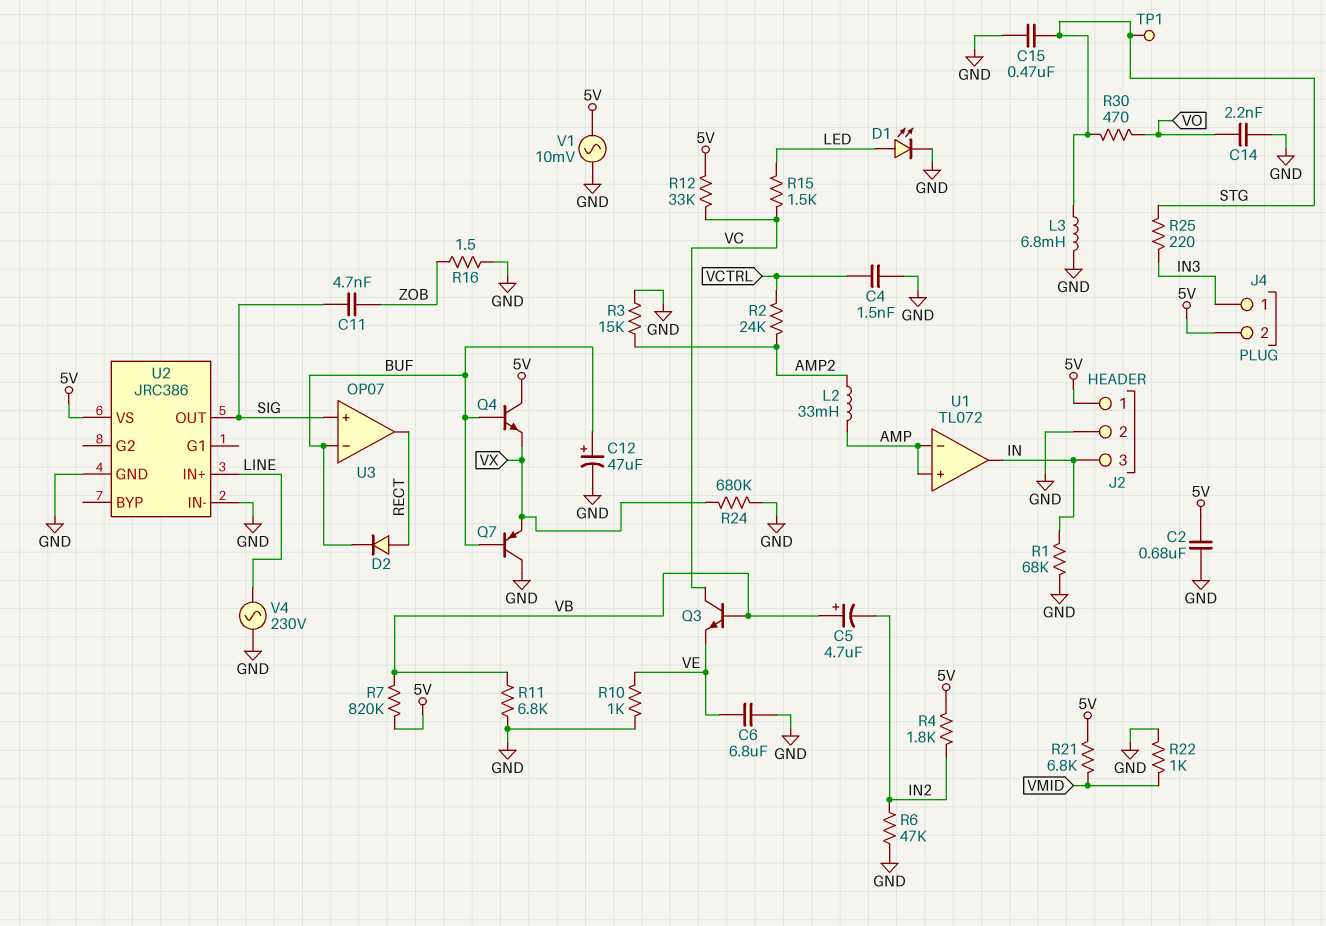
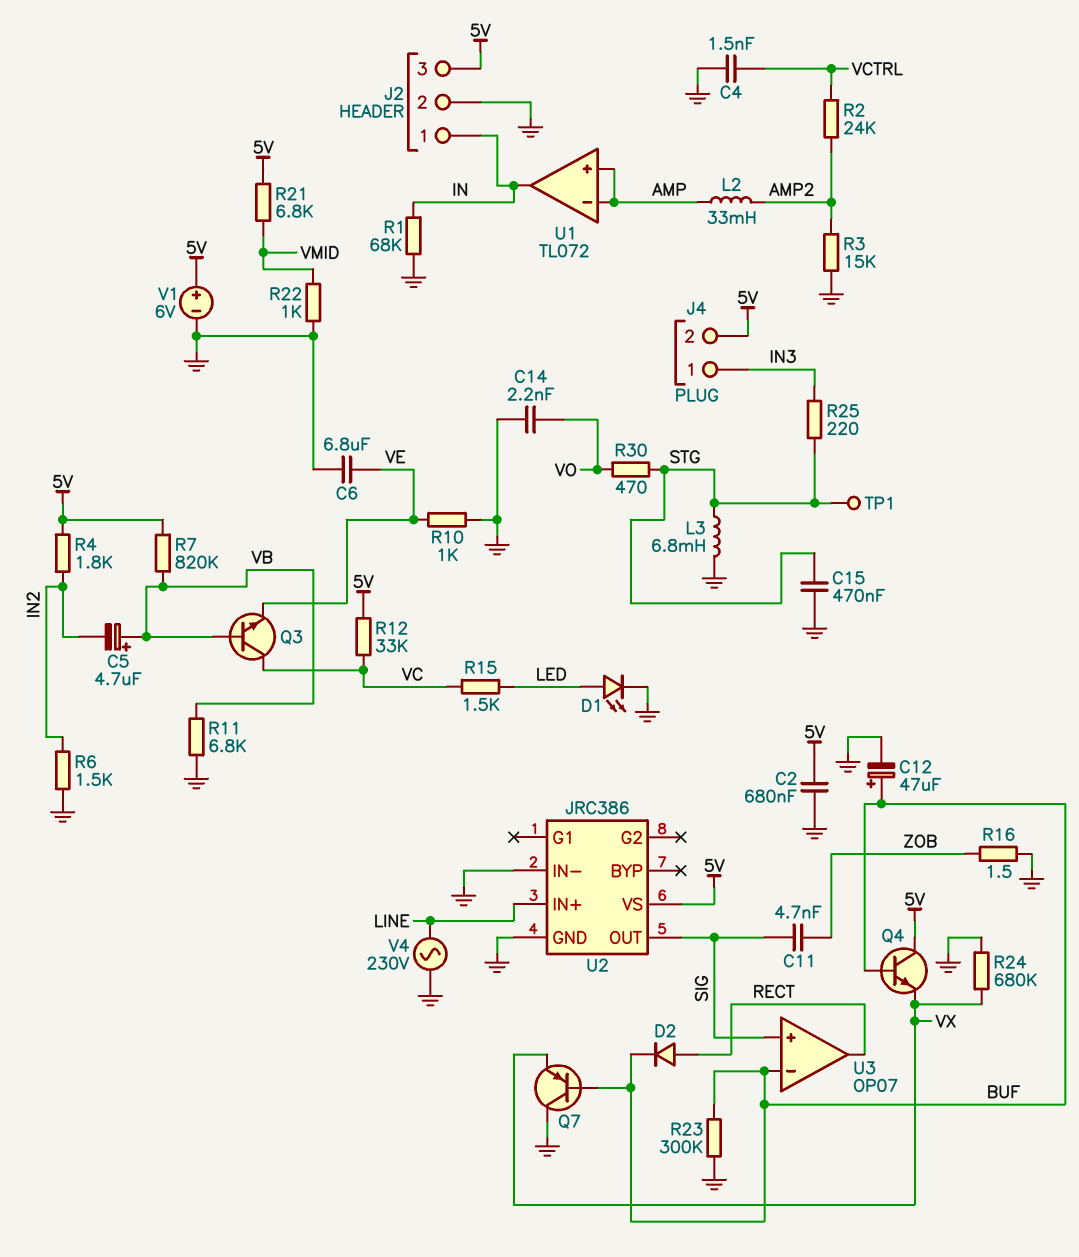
J2 pin 1: 5V -> IN
J2 pin 3: IN -> 5V
R6: 47k (GND, IN2) -> 1.5k (GND, IN2)
R23: none -> 300k (BUF, GND)
V1: AC 10mV (5V, GND) -> 6V (plus 5V, minus GND)

